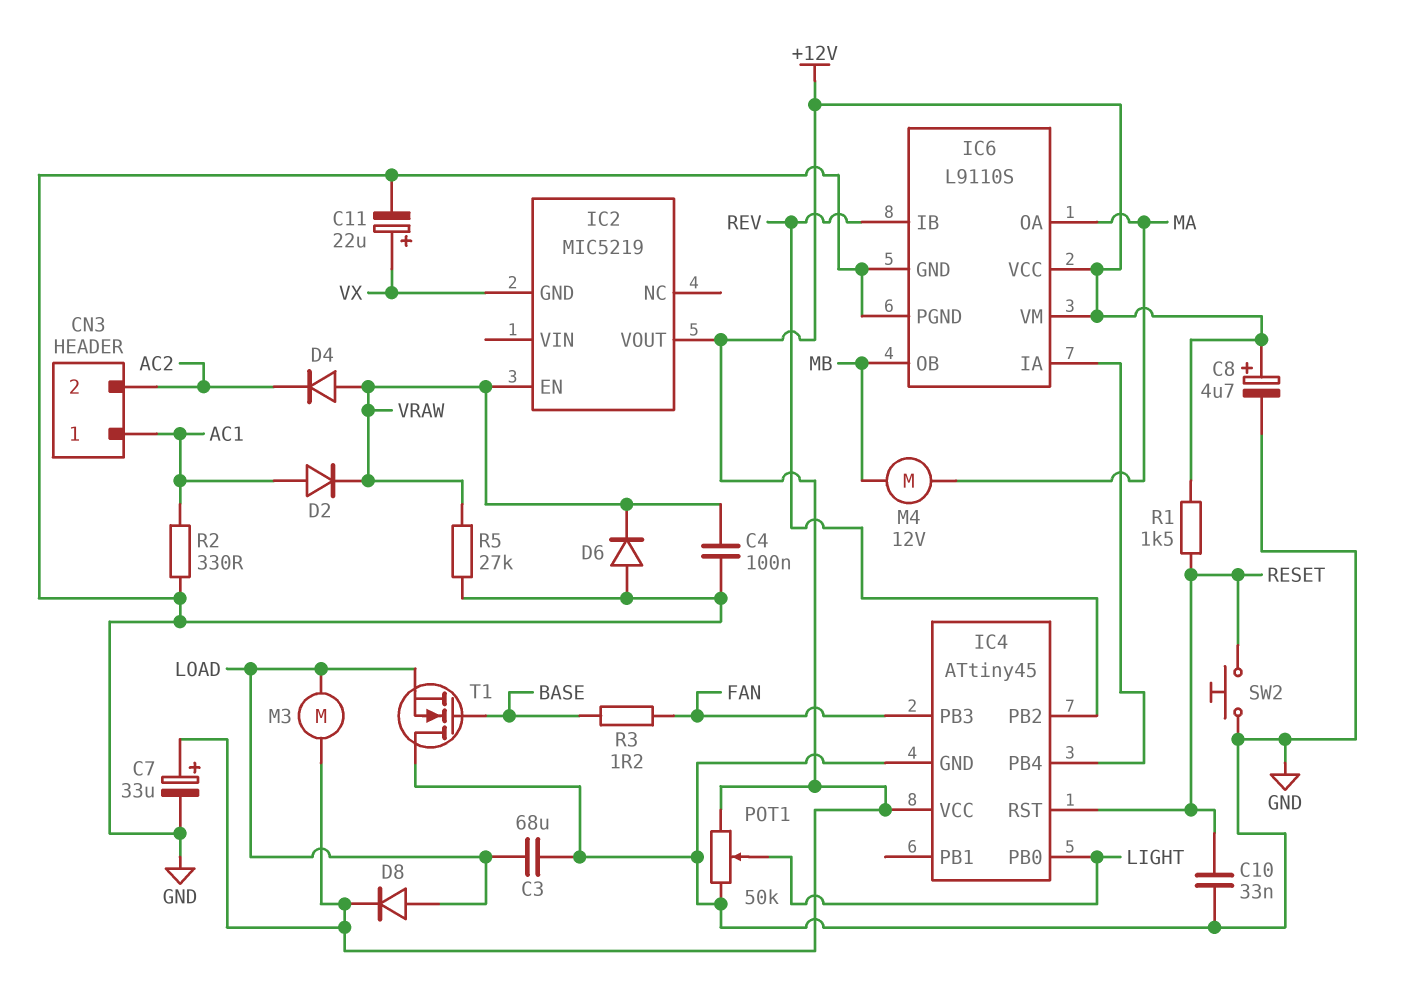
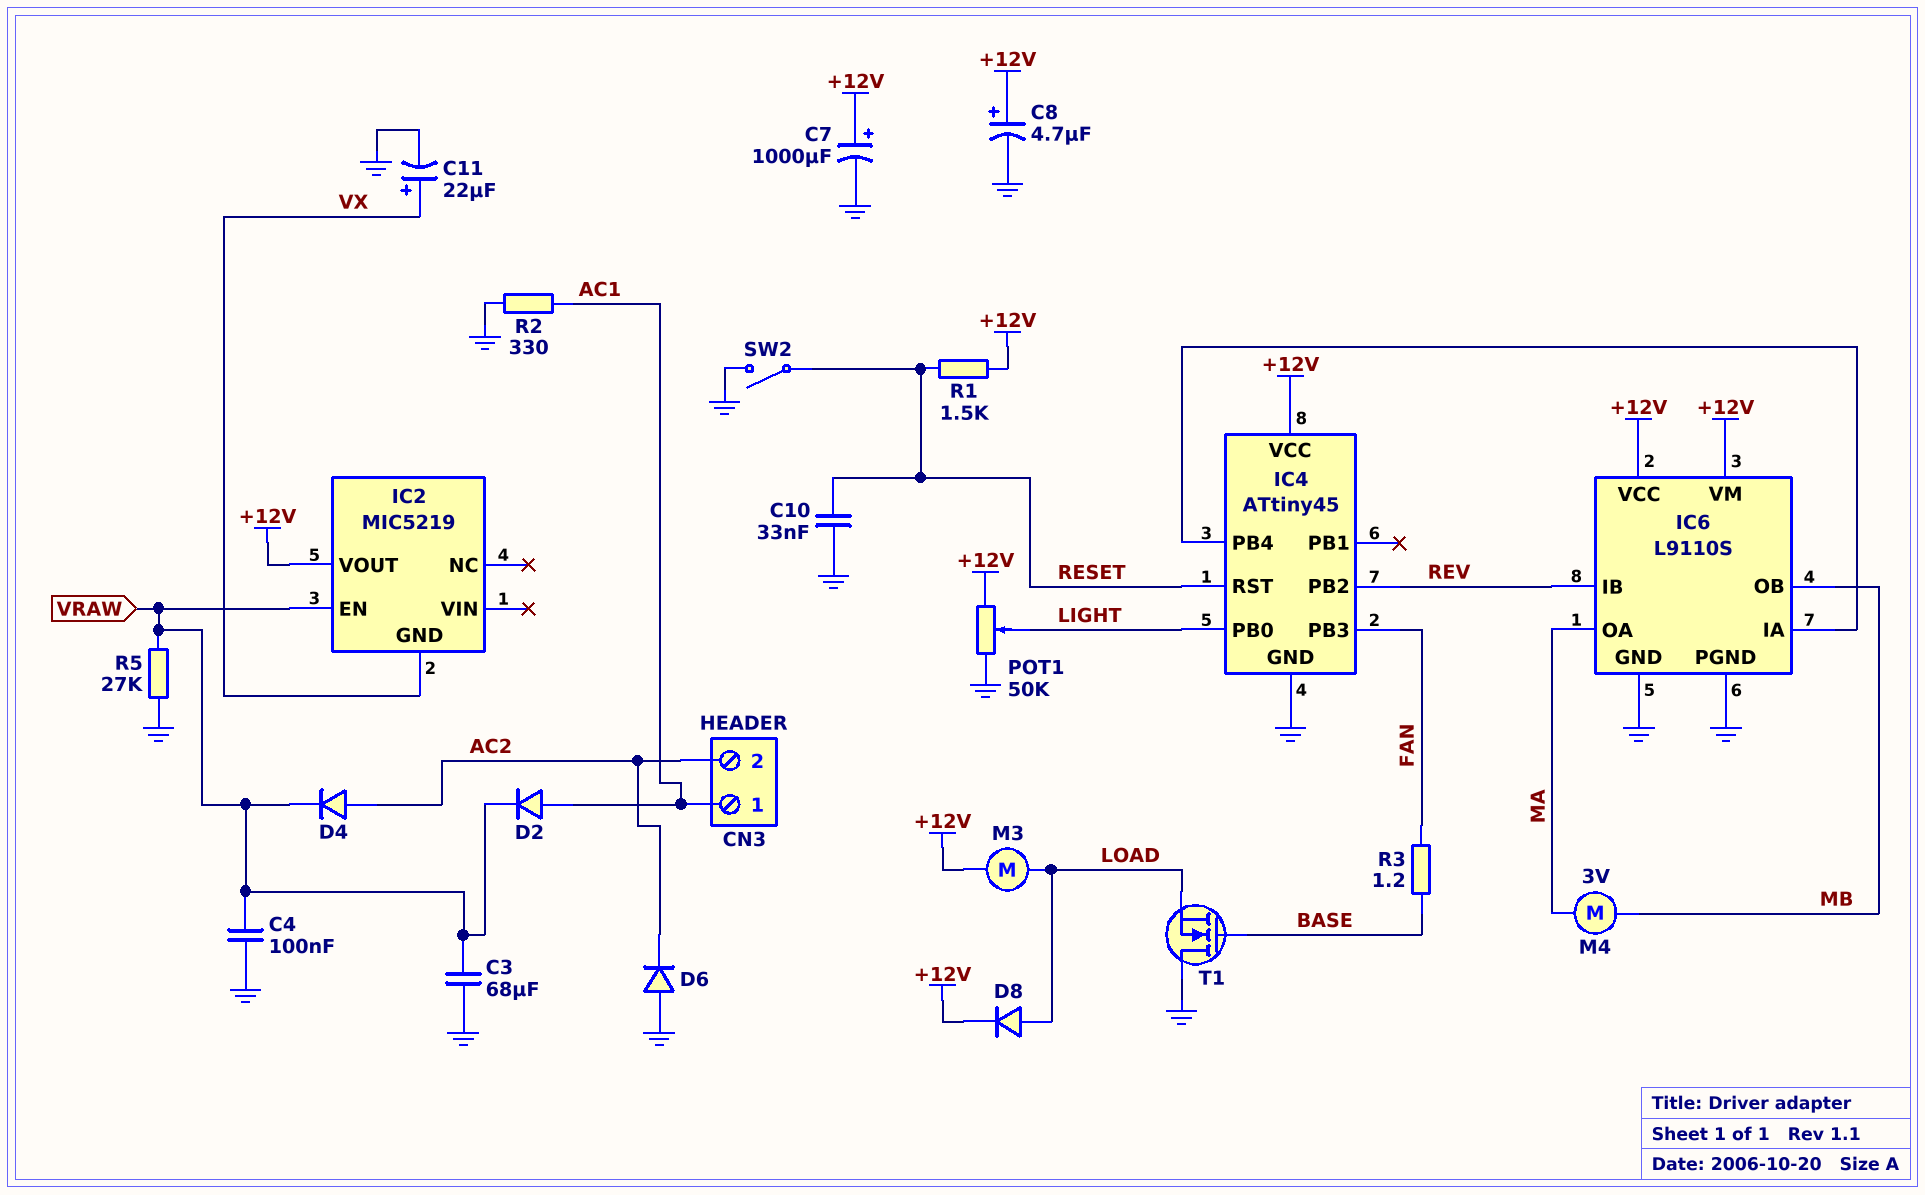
C3: 68uF (GND, LOAD) -> 68uF (GND, VRAW)
C7: 33uF (plus +12V, minus GND) -> 1000uF (plus +12V, minus GND)
D4: diode (A VRAW, K AC2) -> diode (A AC2, K VRAW)
D6: diode (A GND, K VRAW) -> diode (A GND, K AC2)
M4: motor 12V (MA, MB) -> motor 3V (MA, MB)
SW2: button (GND, RESET) -> switch (GND, RESET)

